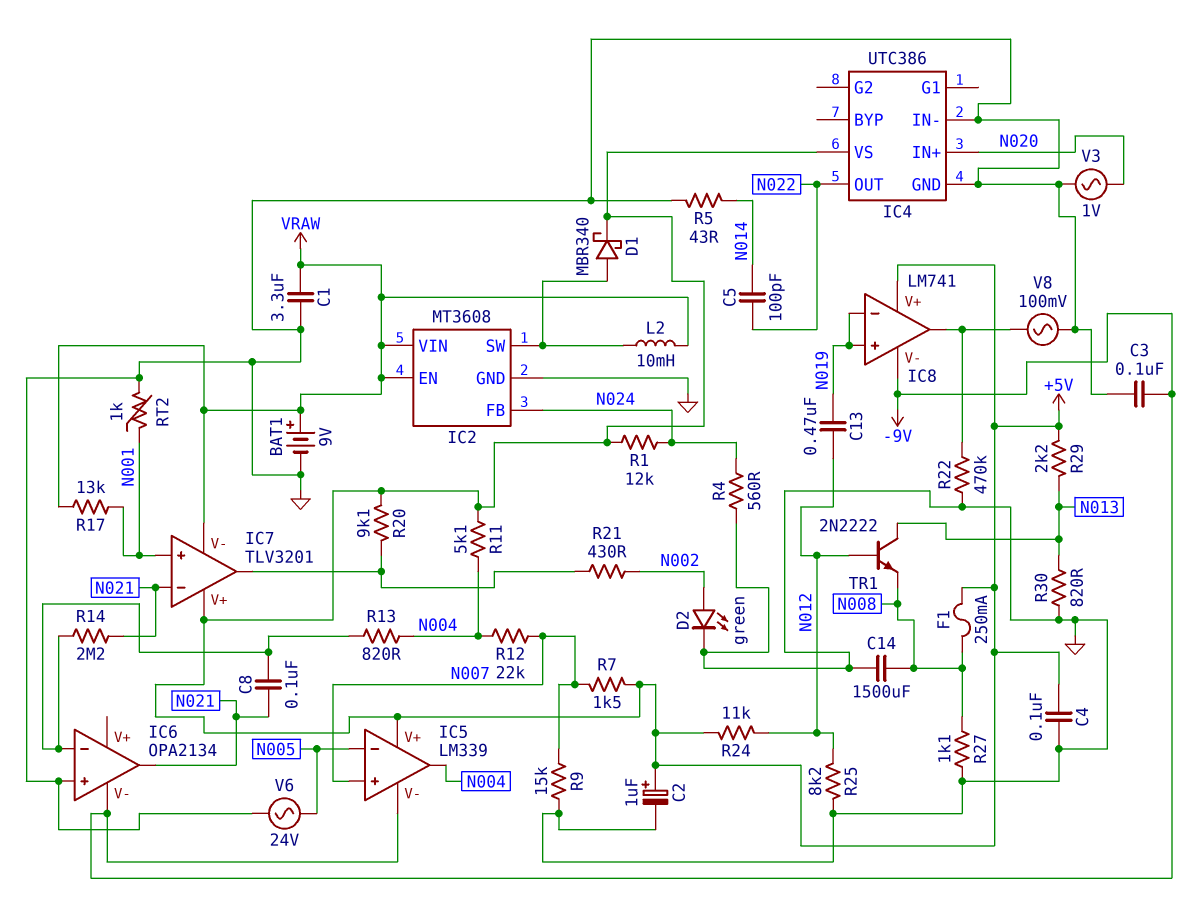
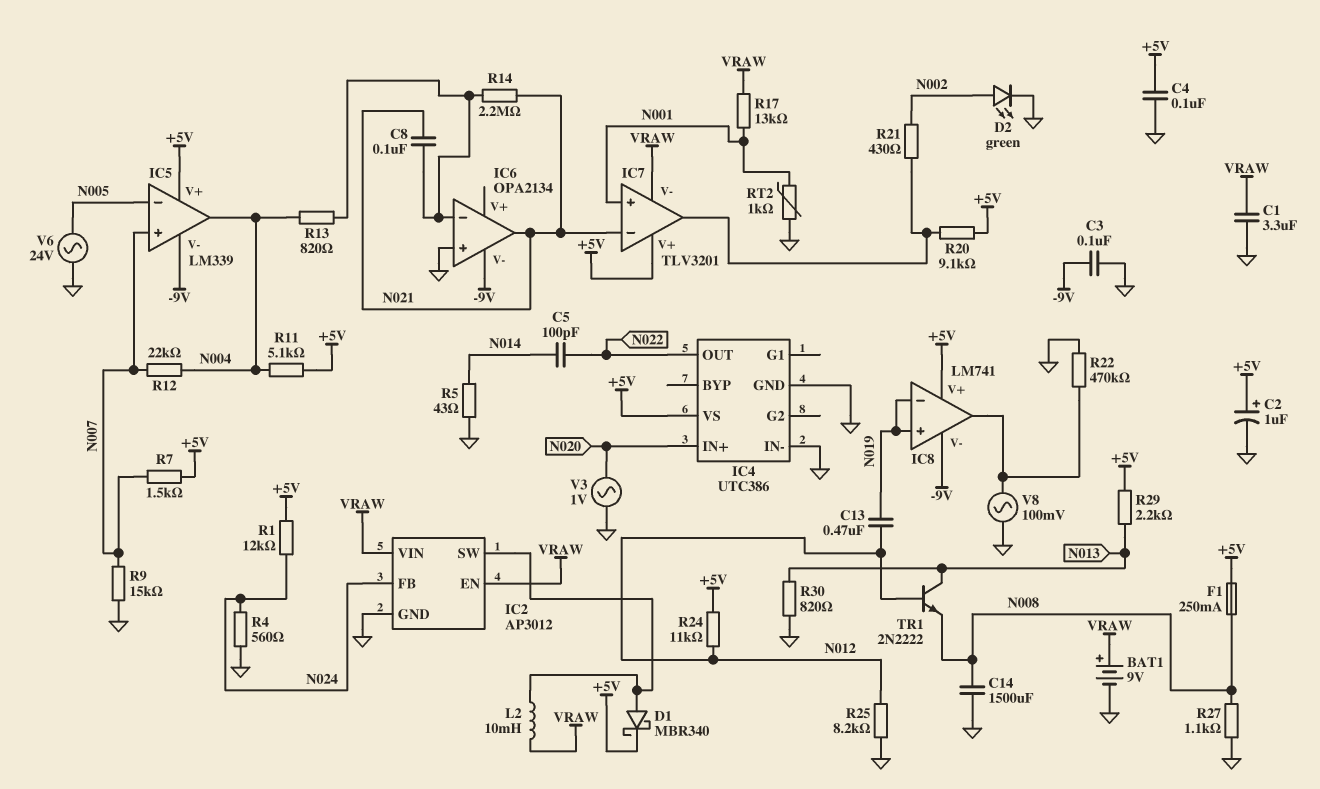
IC2: MT3608 -> AP3012

